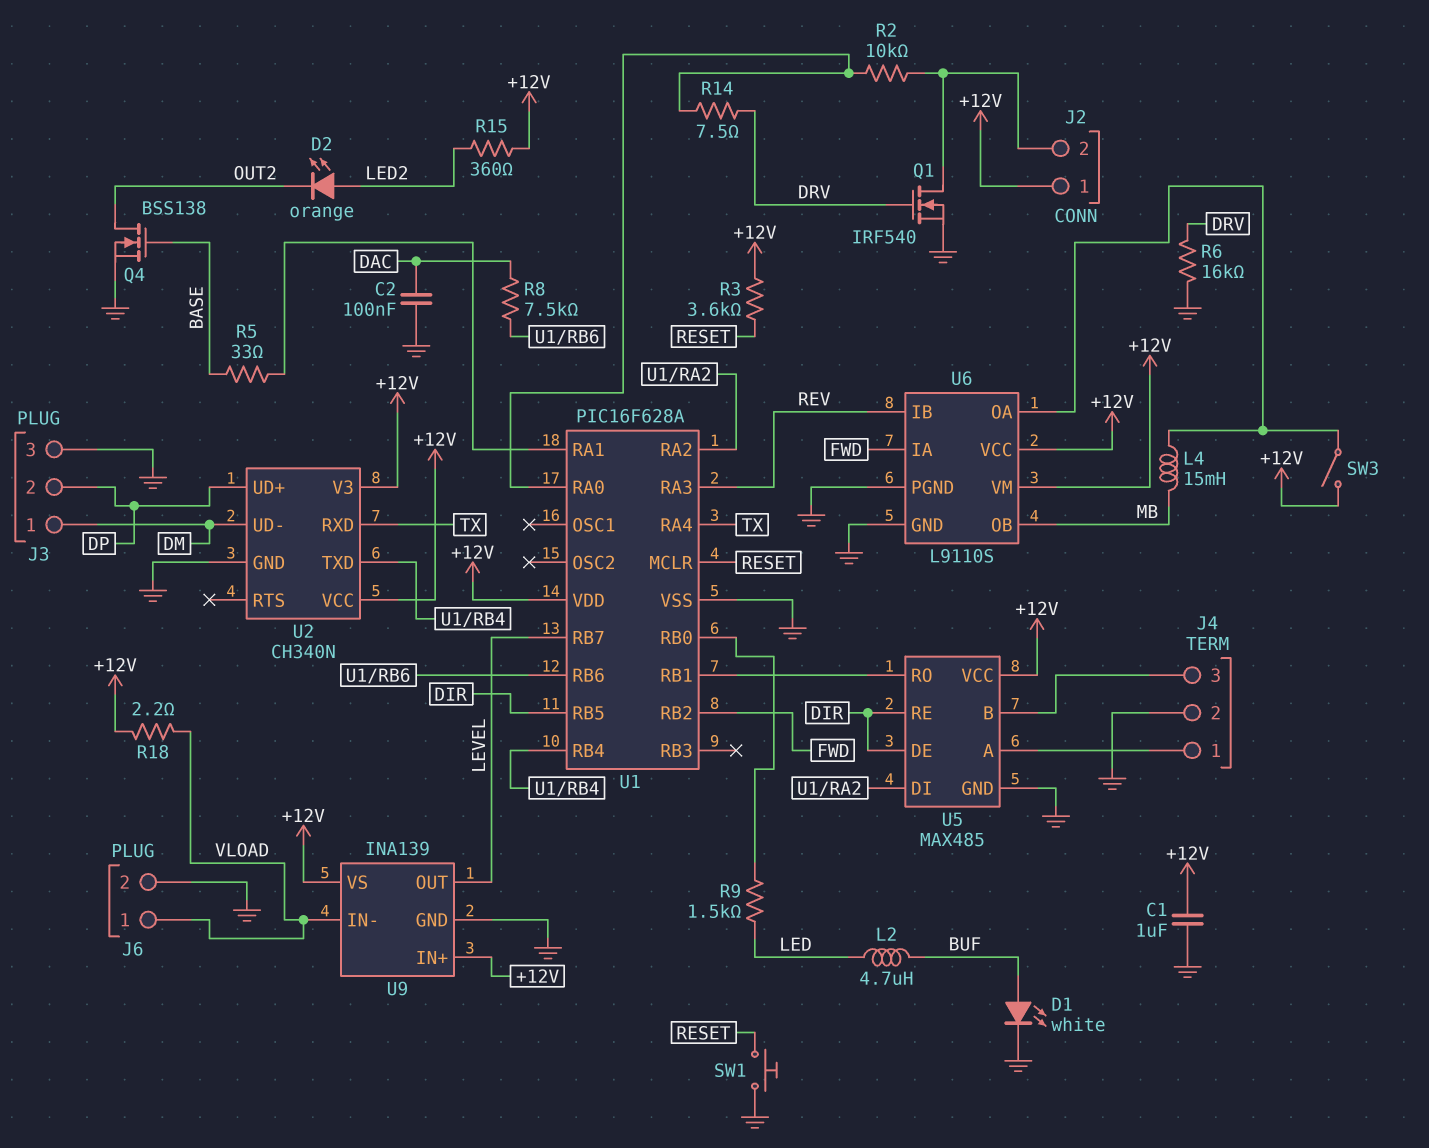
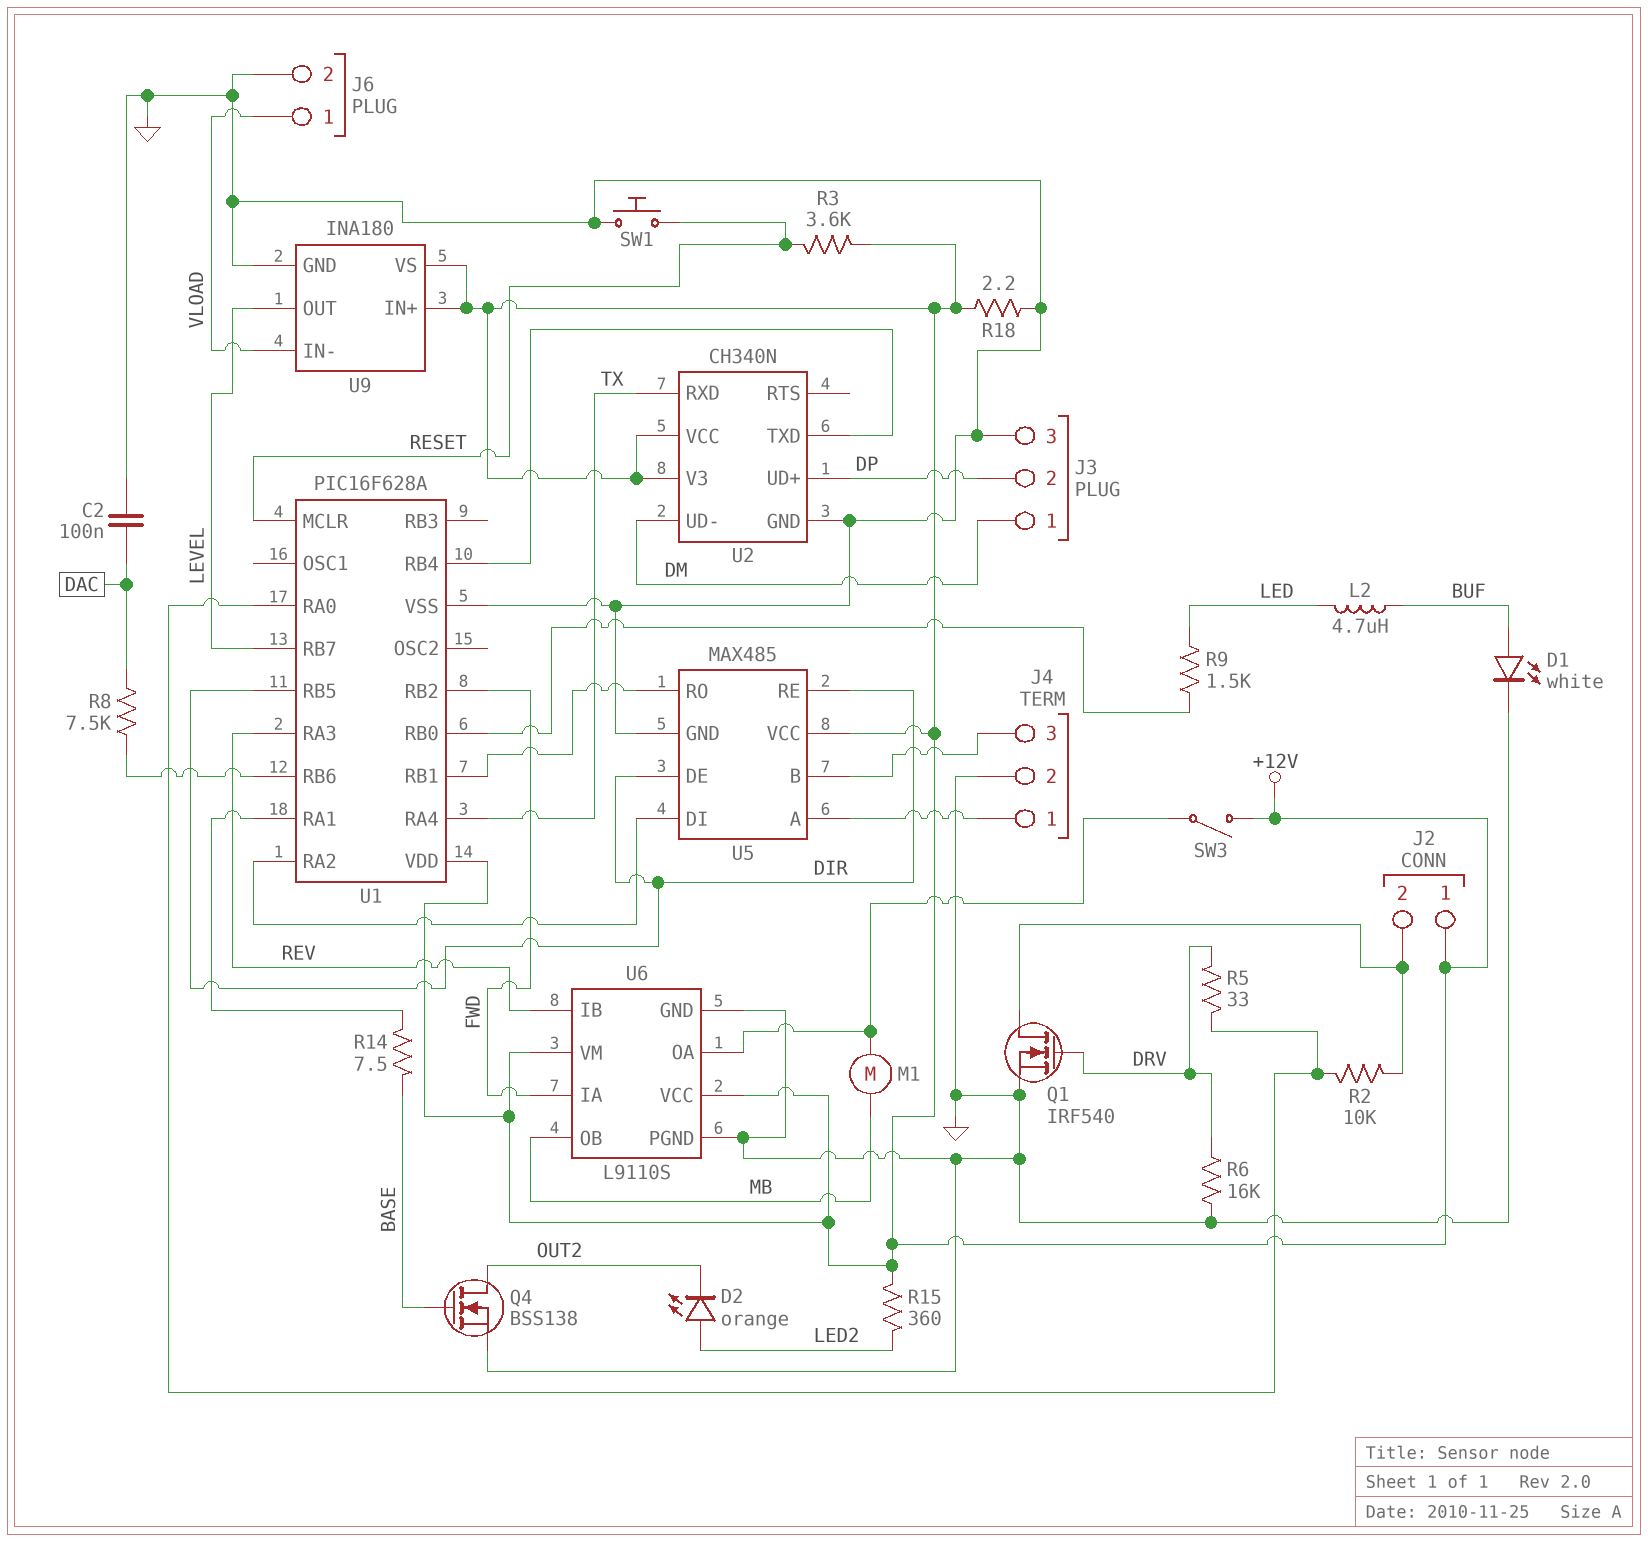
C1: 1uF (+12V, GND) -> none
L4: 15mH (MB, U6/OA) -> none
M1: none -> motor (MB, U6/OA)
R5: 33 (BASE, U1/RA1) -> 33 (DRV, U1/RA0)
R14: 7.5 (DRV, U1/RA0) -> 7.5 (BASE, U1/RA1)
R18: 2.2 (+12V, VLOAD) -> 2.2 (+12V, GND)
U9: INA139 -> INA180

